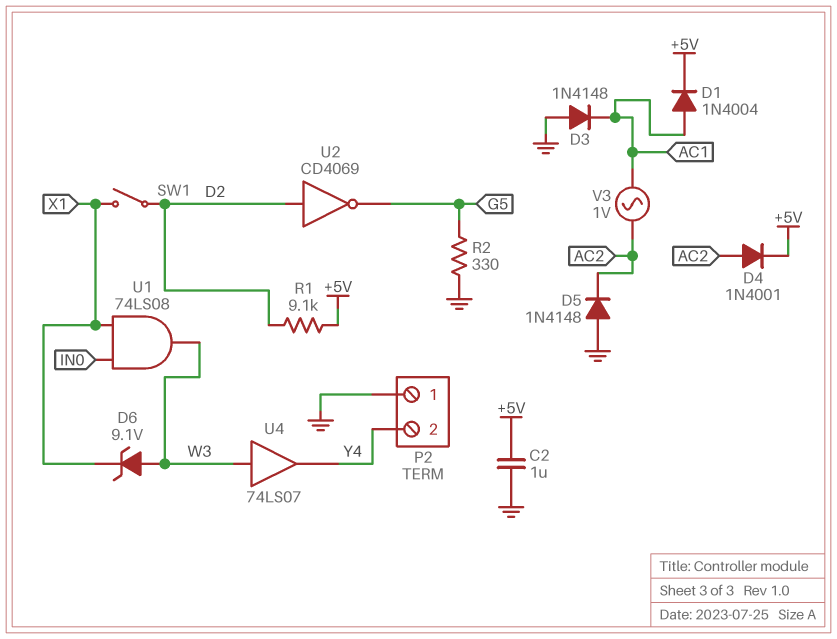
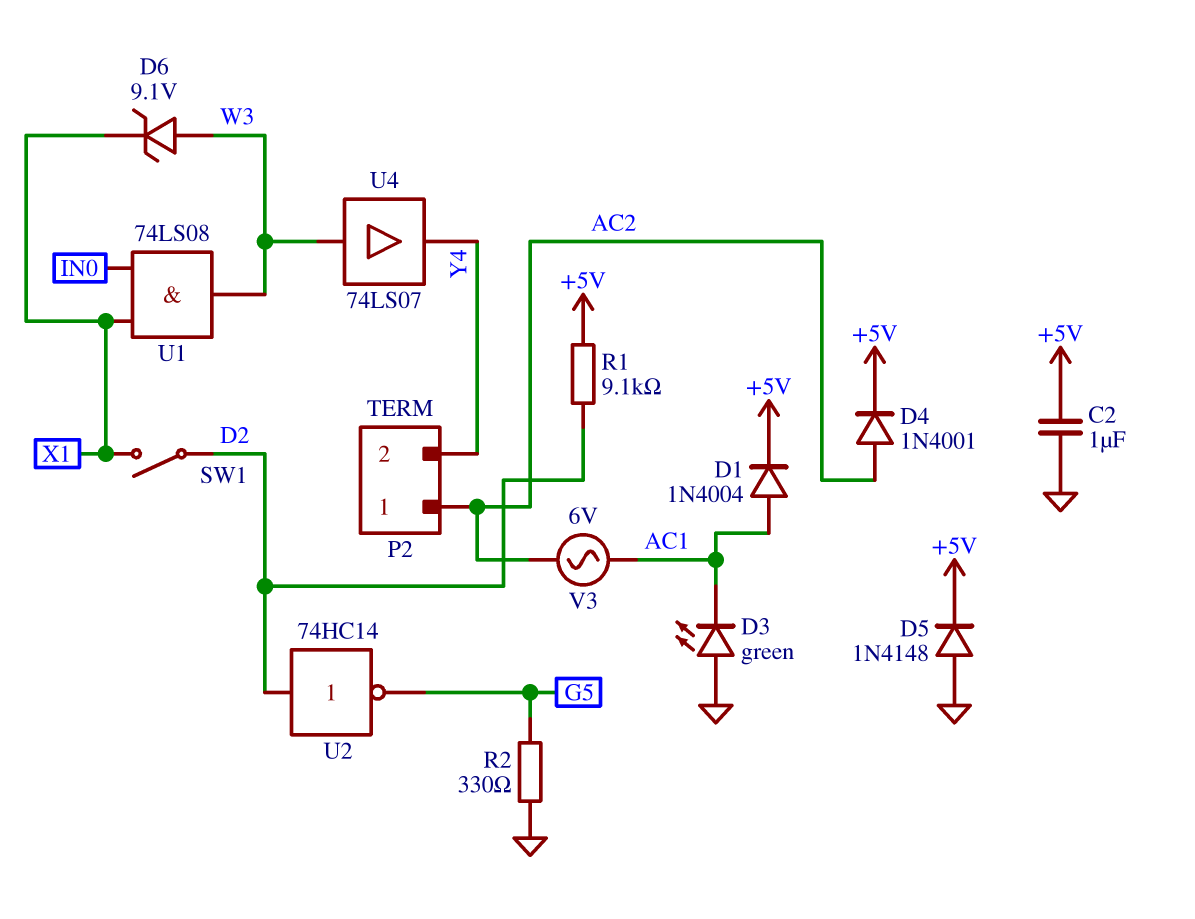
D3: diode 1N4148 (A GND, K AC1) -> LED green (A GND, K AC1)
D5: diode 1N4148 (A GND, K AC2) -> diode 1N4148 (A GND, K +5V)
P2 pin 1: GND -> AC2
U2: NOT CD4069 (in D2, out G5) -> NOT 74HC14 (in D2, out G5)
V3: AC 1V (AC1, AC2) -> AC 6V (AC1, AC2)

